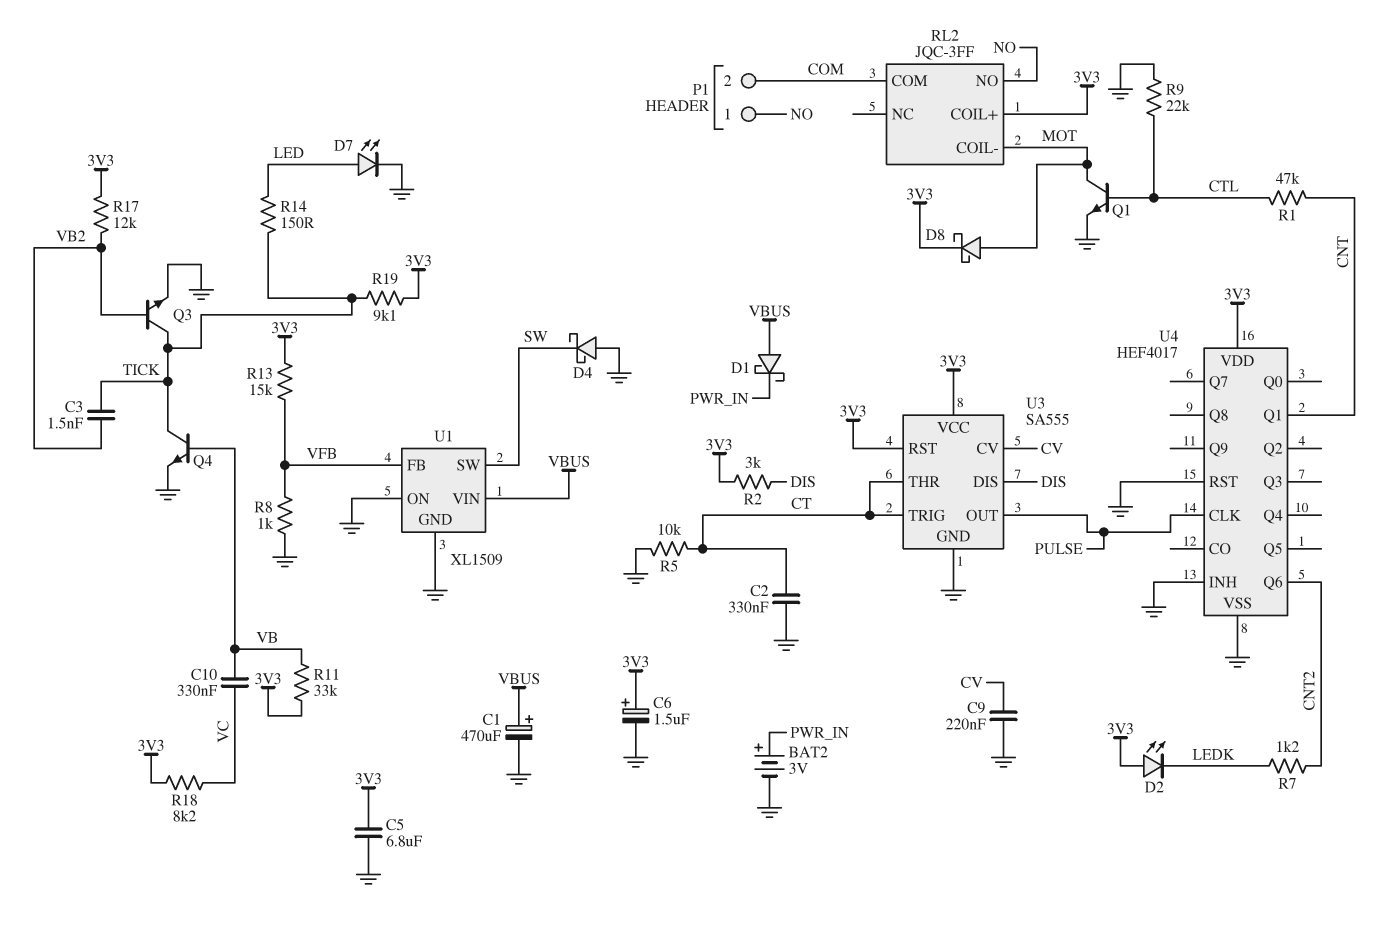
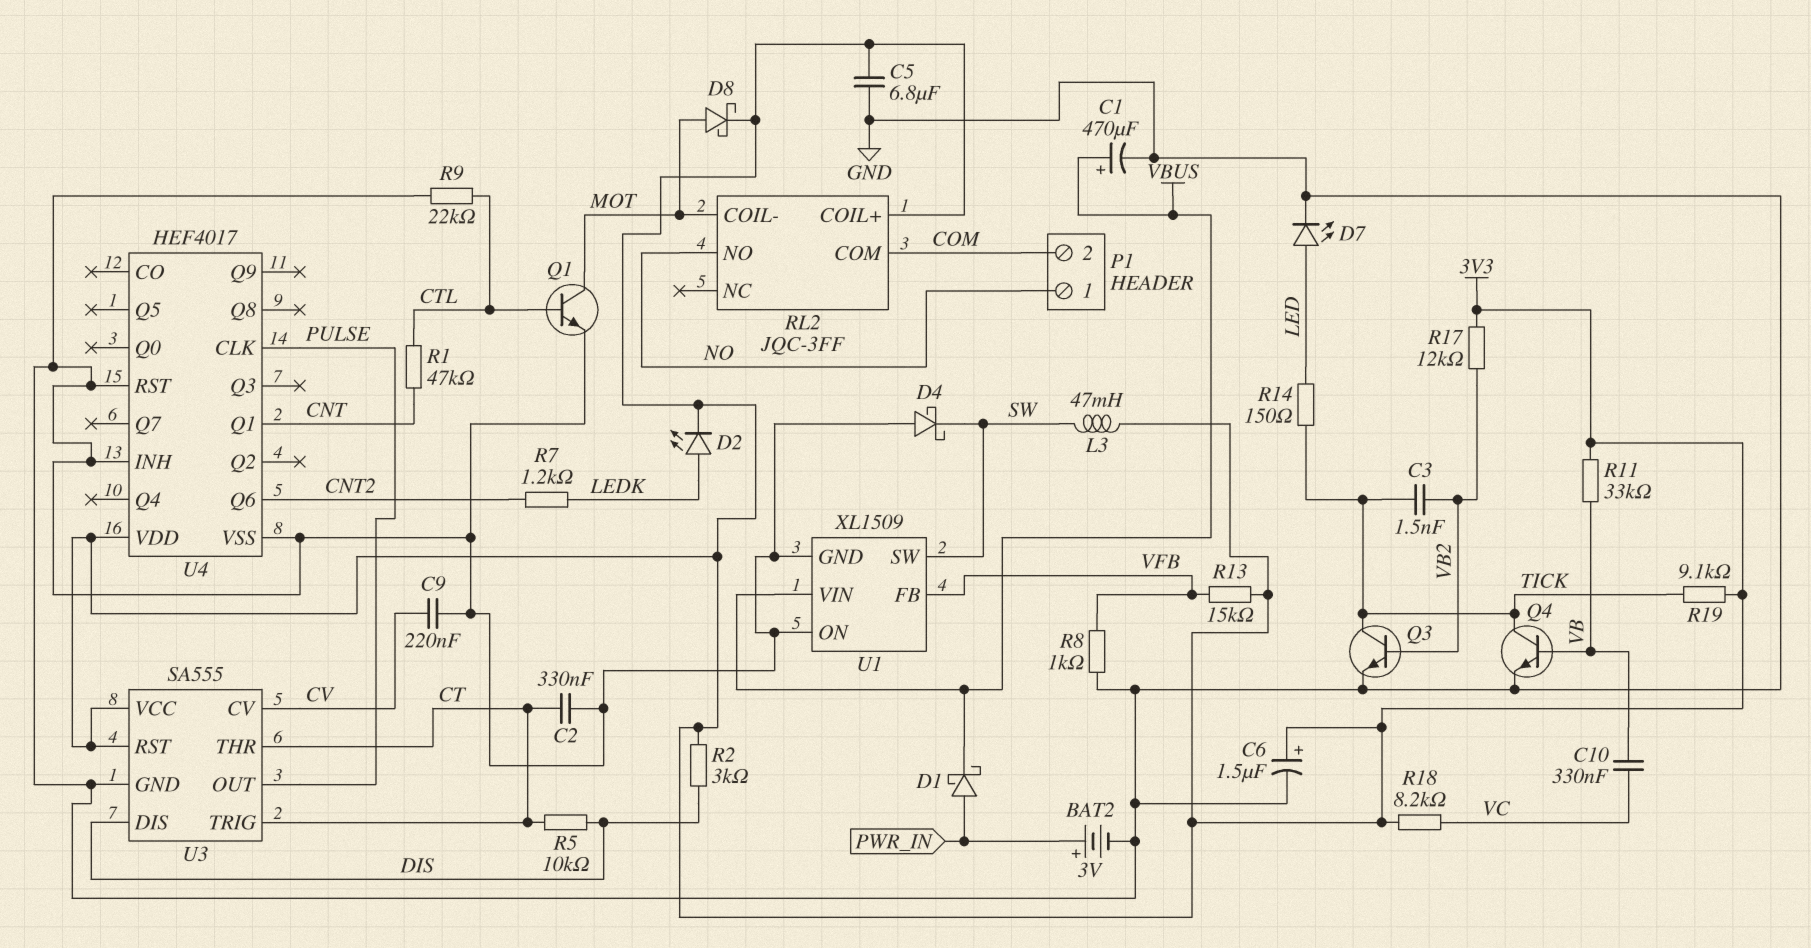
D1: schottky (A VBUS, K PWR_IN) -> schottky (A PWR_IN, K VBUS)
D2: LED (A 3V3, K LEDK) -> LED (A LEDK, K 3V3)
L3: none -> 47mH (3V3, SW)
R5: 10k (CT, GND) -> 10k (CT, DIS)

